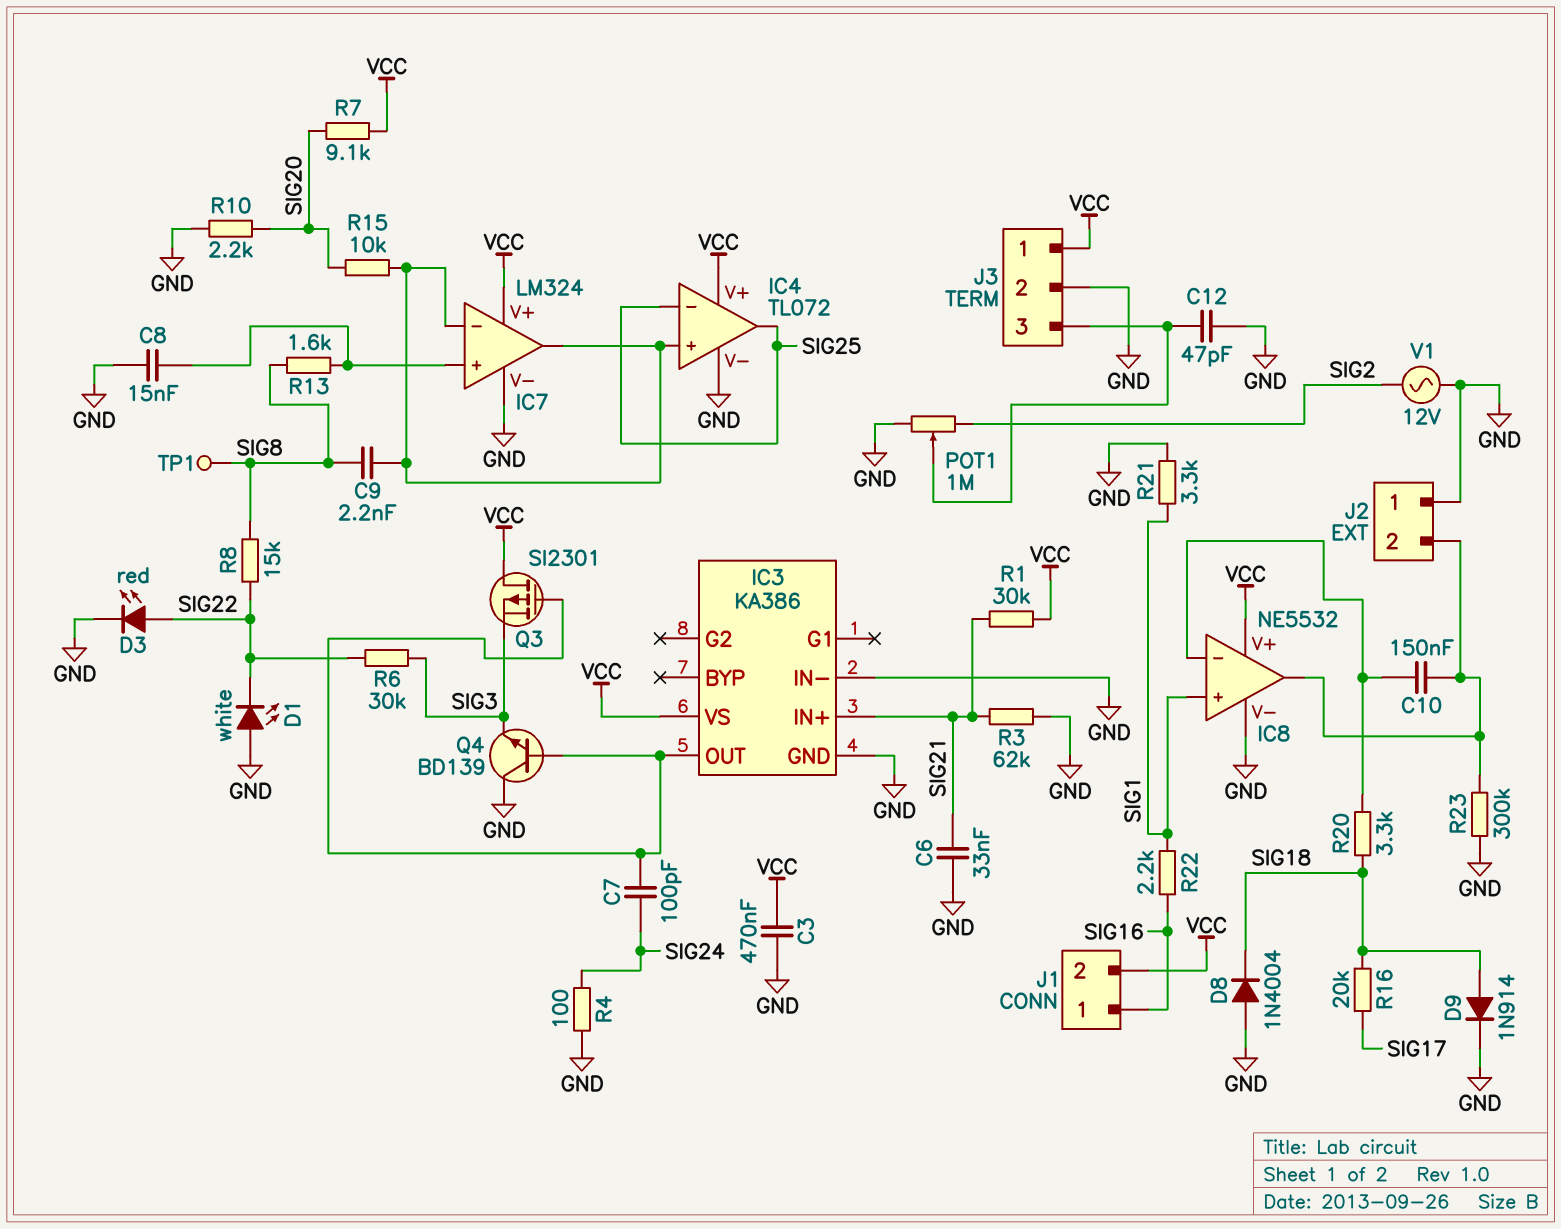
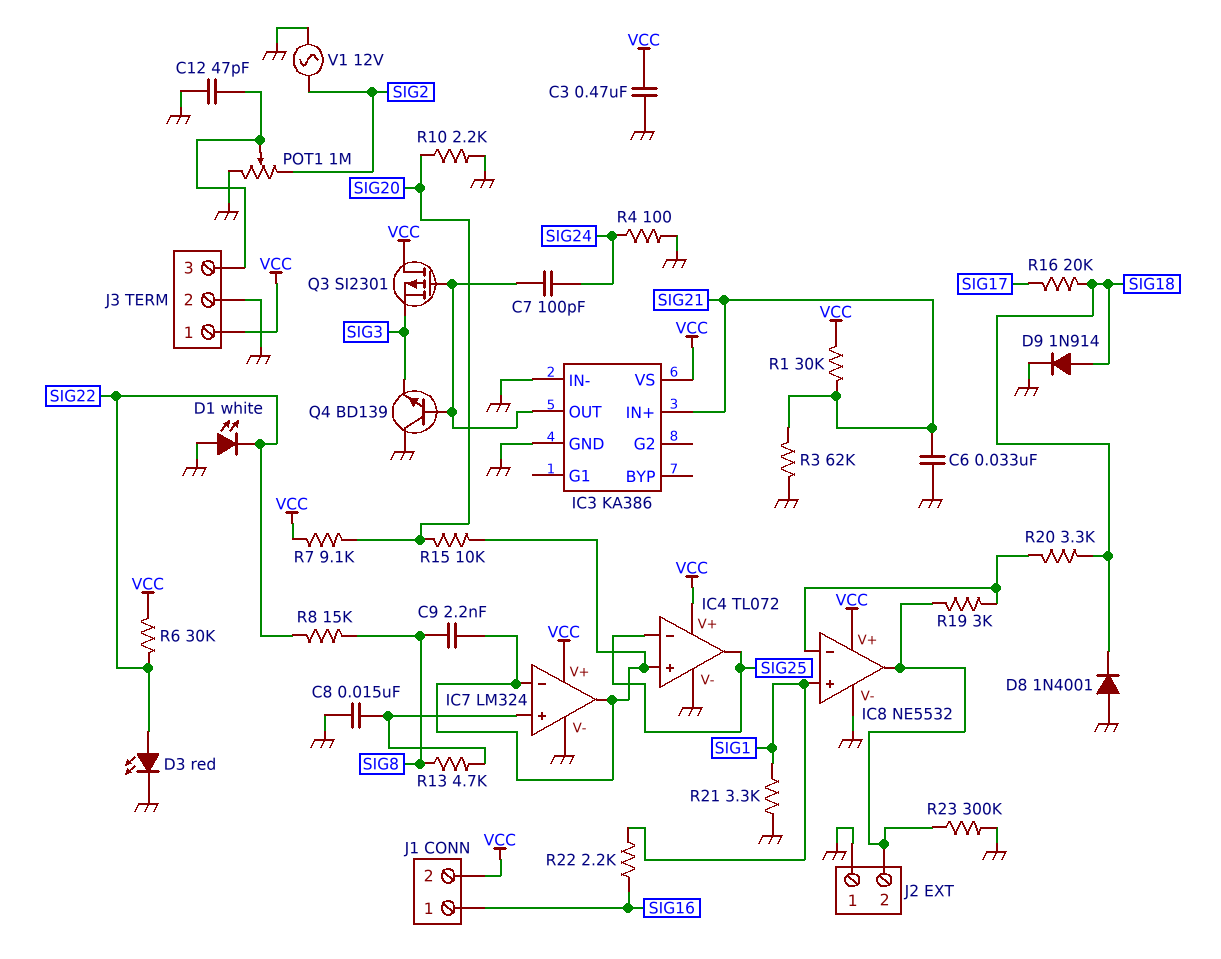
C10: 150nF (IC8/in-, IC8/out) -> none
D8: diode 1N4004 (A GND, K SIG18) -> diode 1N4001 (A GND, K SIG18)
R6: 30k (SIG3, SIG22) -> 30k (SIG22, VCC)
R13: 1.6k (IC7/in+, SIG8) -> 4.7k (IC7/in+, SIG8)
R19: none -> 3k (IC8/in-, IC8/out)
TP1: test point (SIG8) -> none

